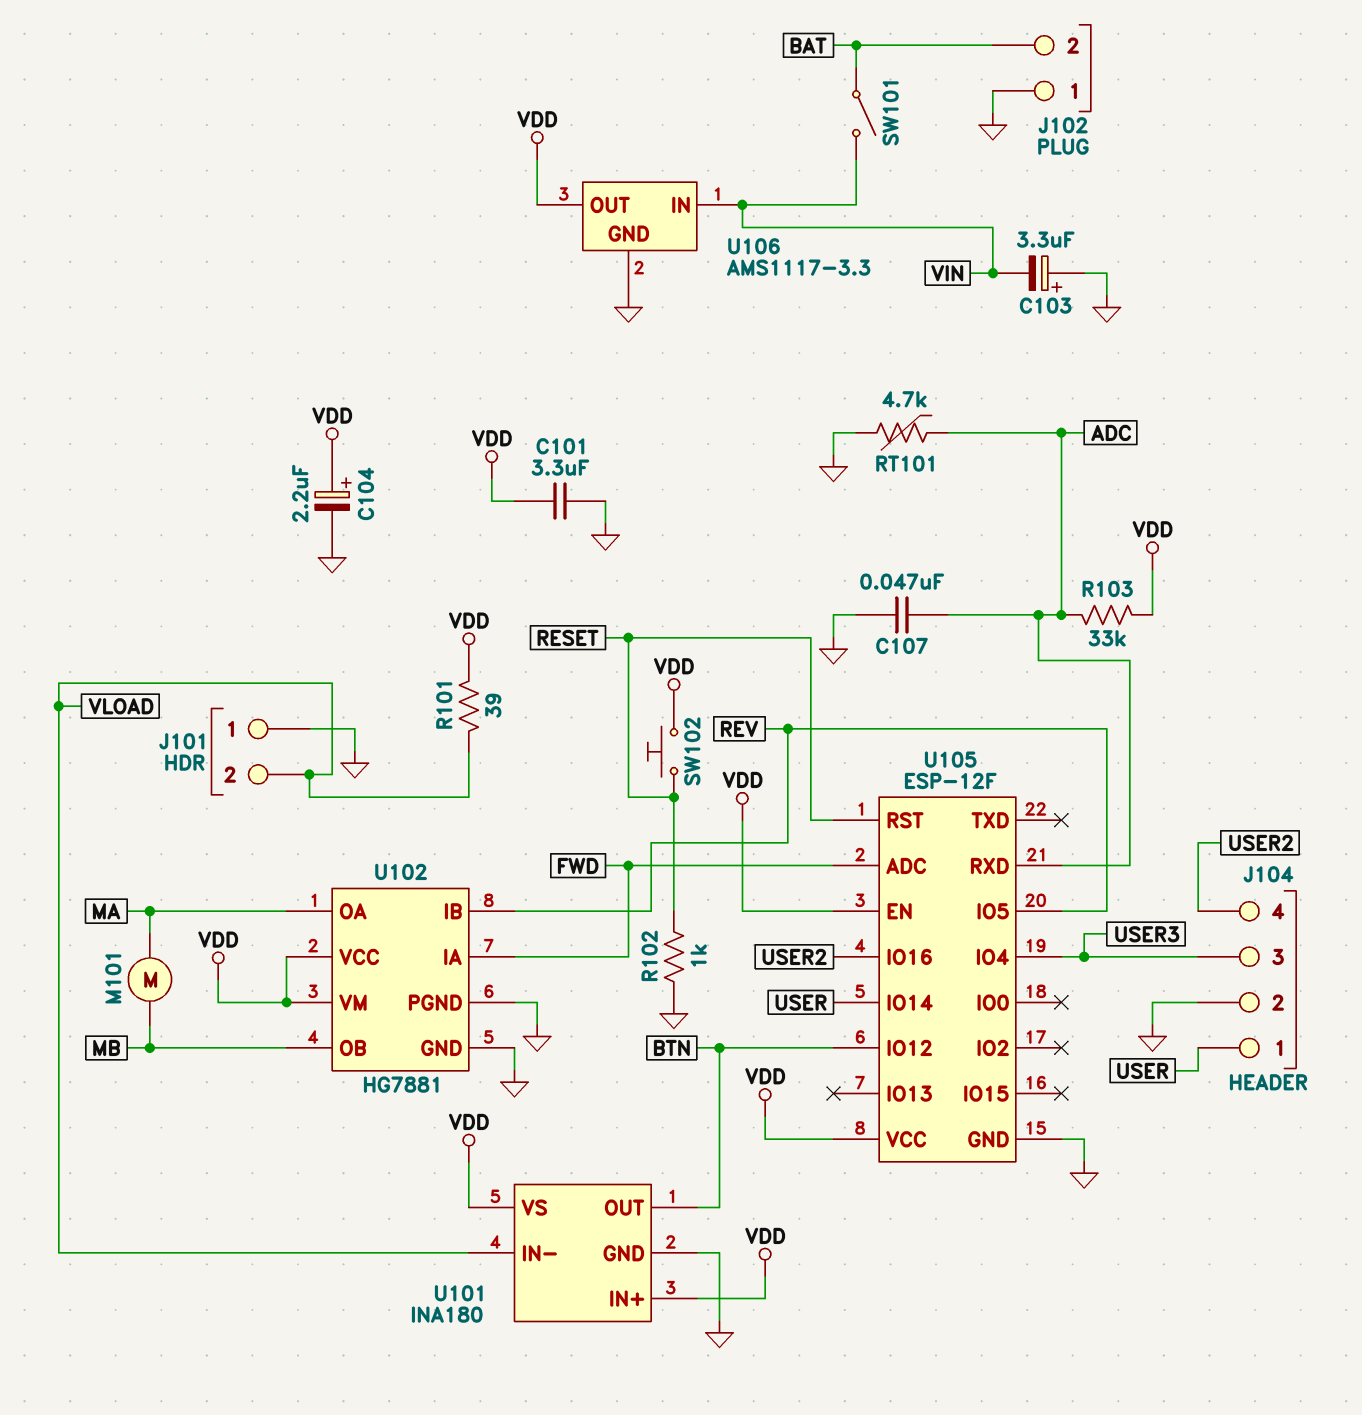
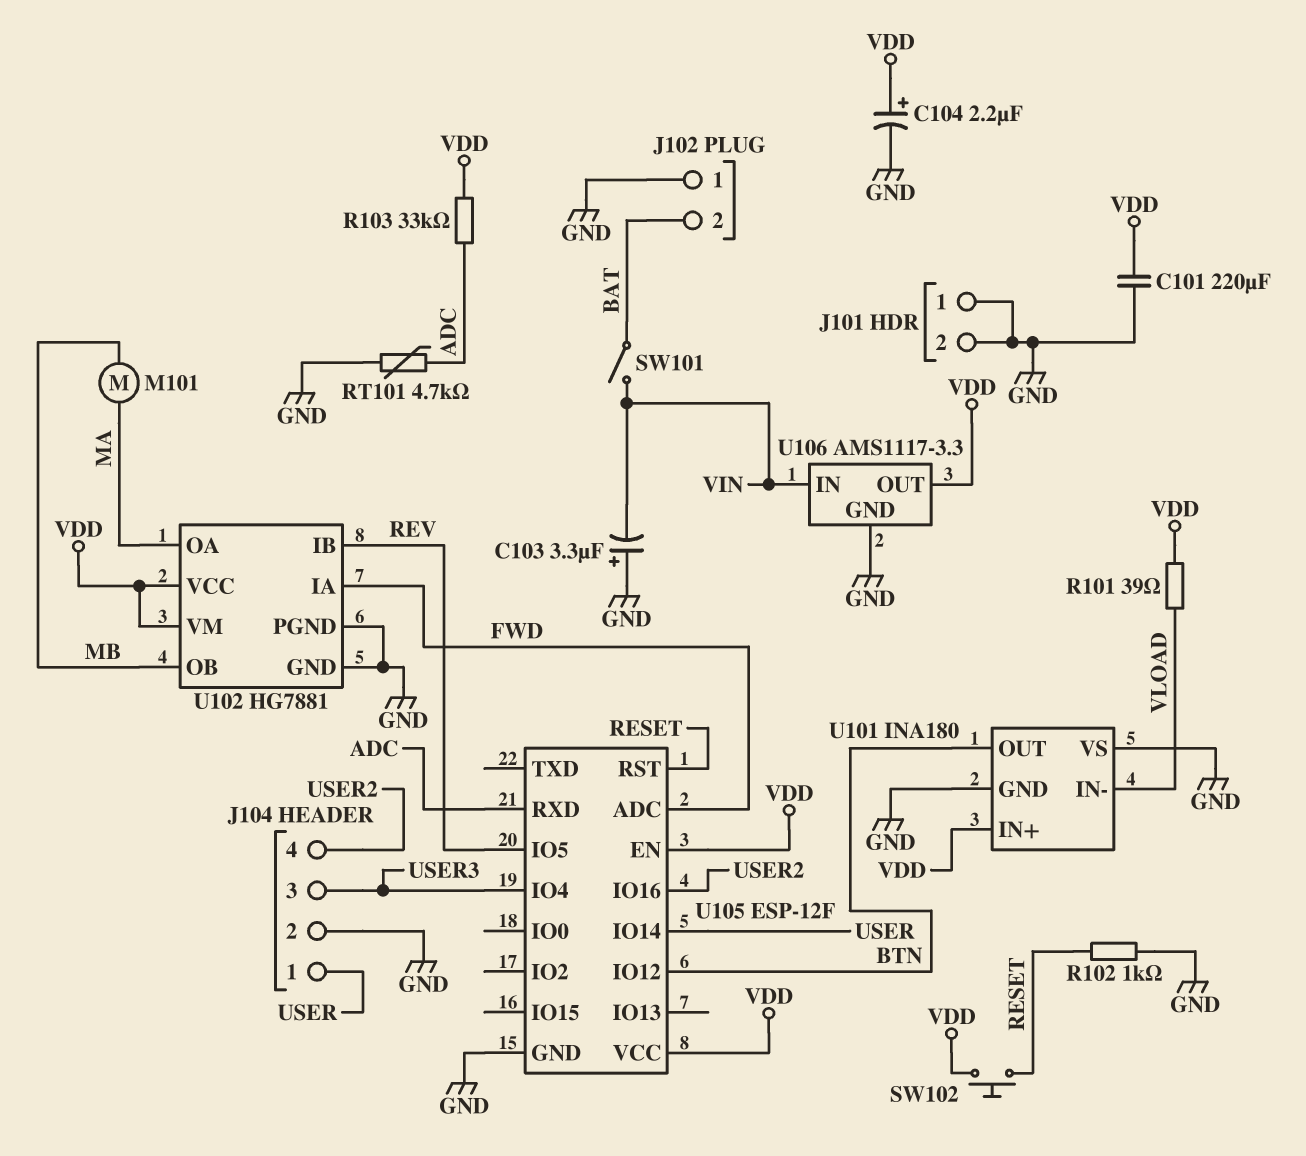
C101: 3.3uF (GND, VDD) -> 220uF (GND, VDD)
C107: 47nF (ADC, GND) -> none
J101 pin 2: VLOAD -> GND
U101 pin VS: VDD -> GND

